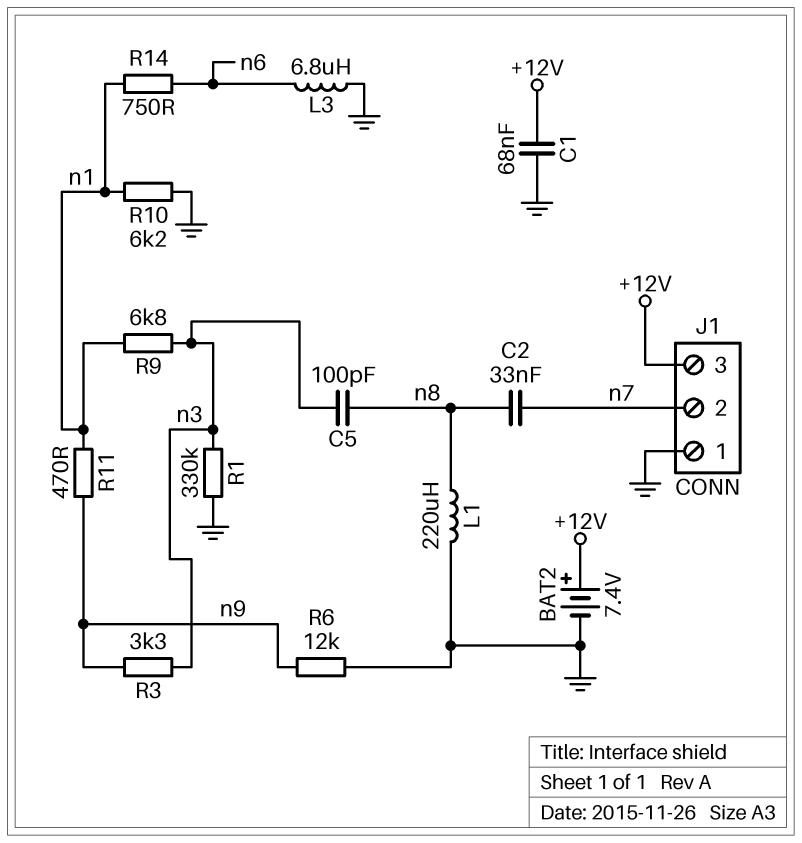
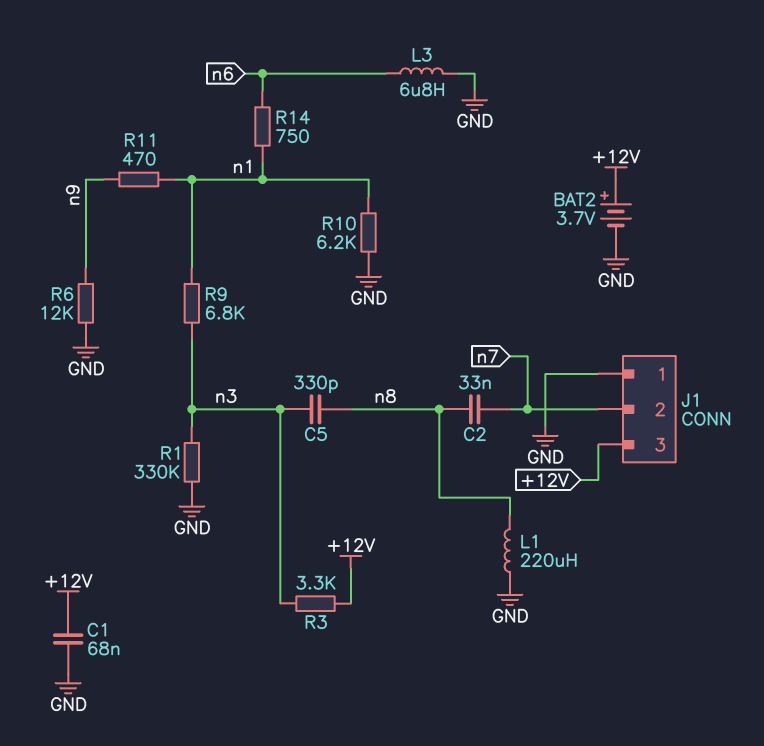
BAT2: 7.4V (plus +12V, minus GND) -> 3.7V (plus +12V, minus GND)
C5: 100pF (n3, n8) -> 330pF (n3, n8)
R3: 3.3k (n3, n9) -> 3.3k (+12V, n3)

